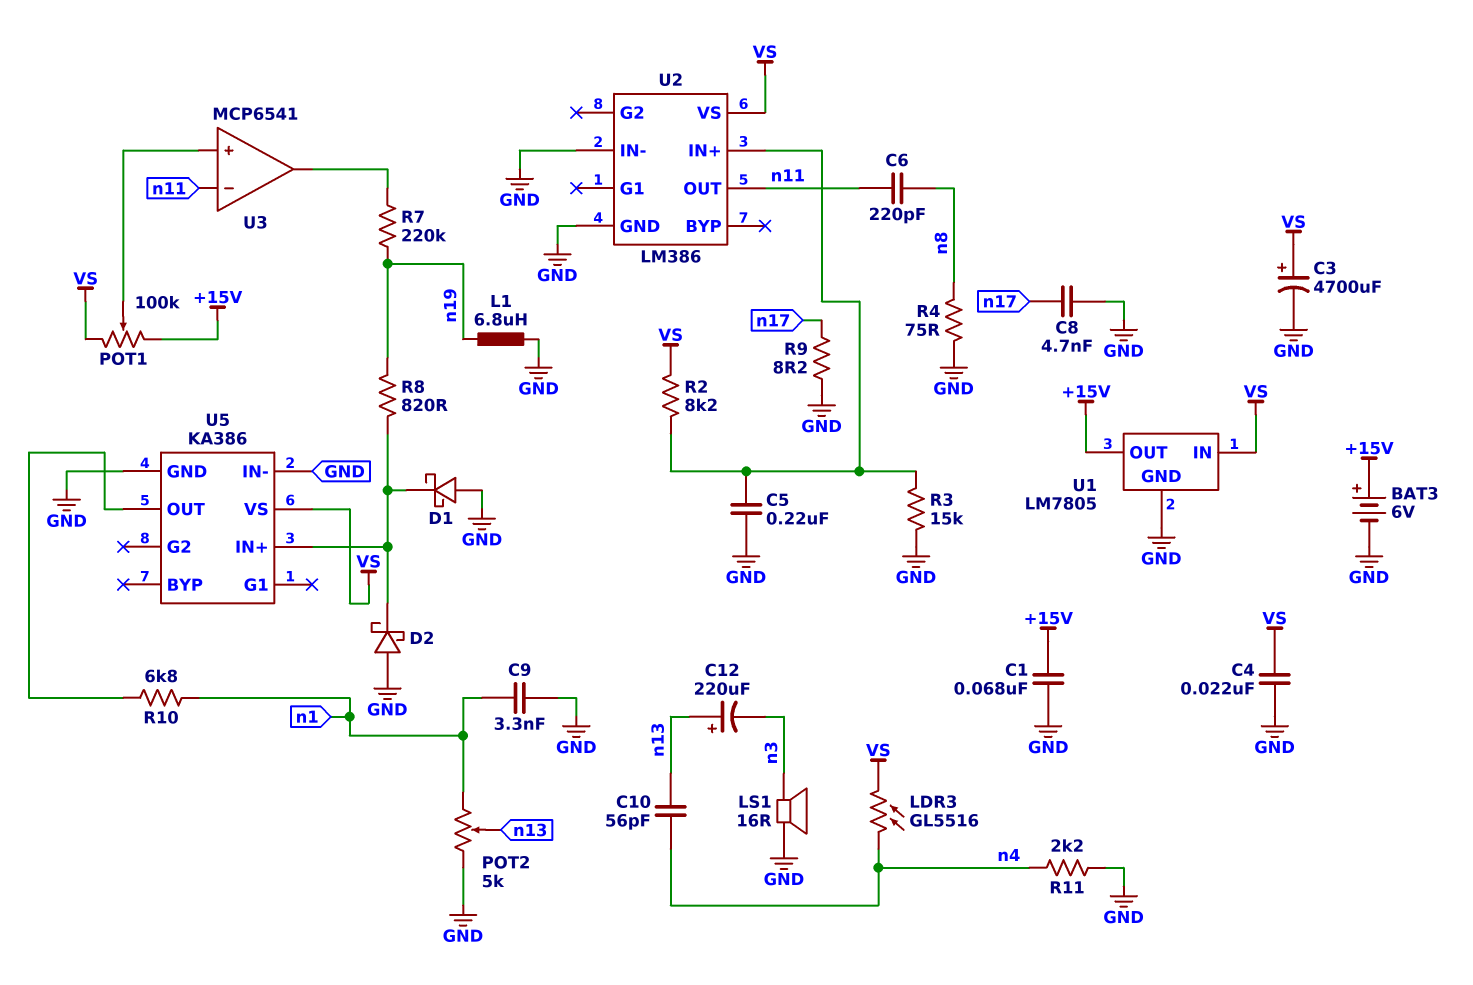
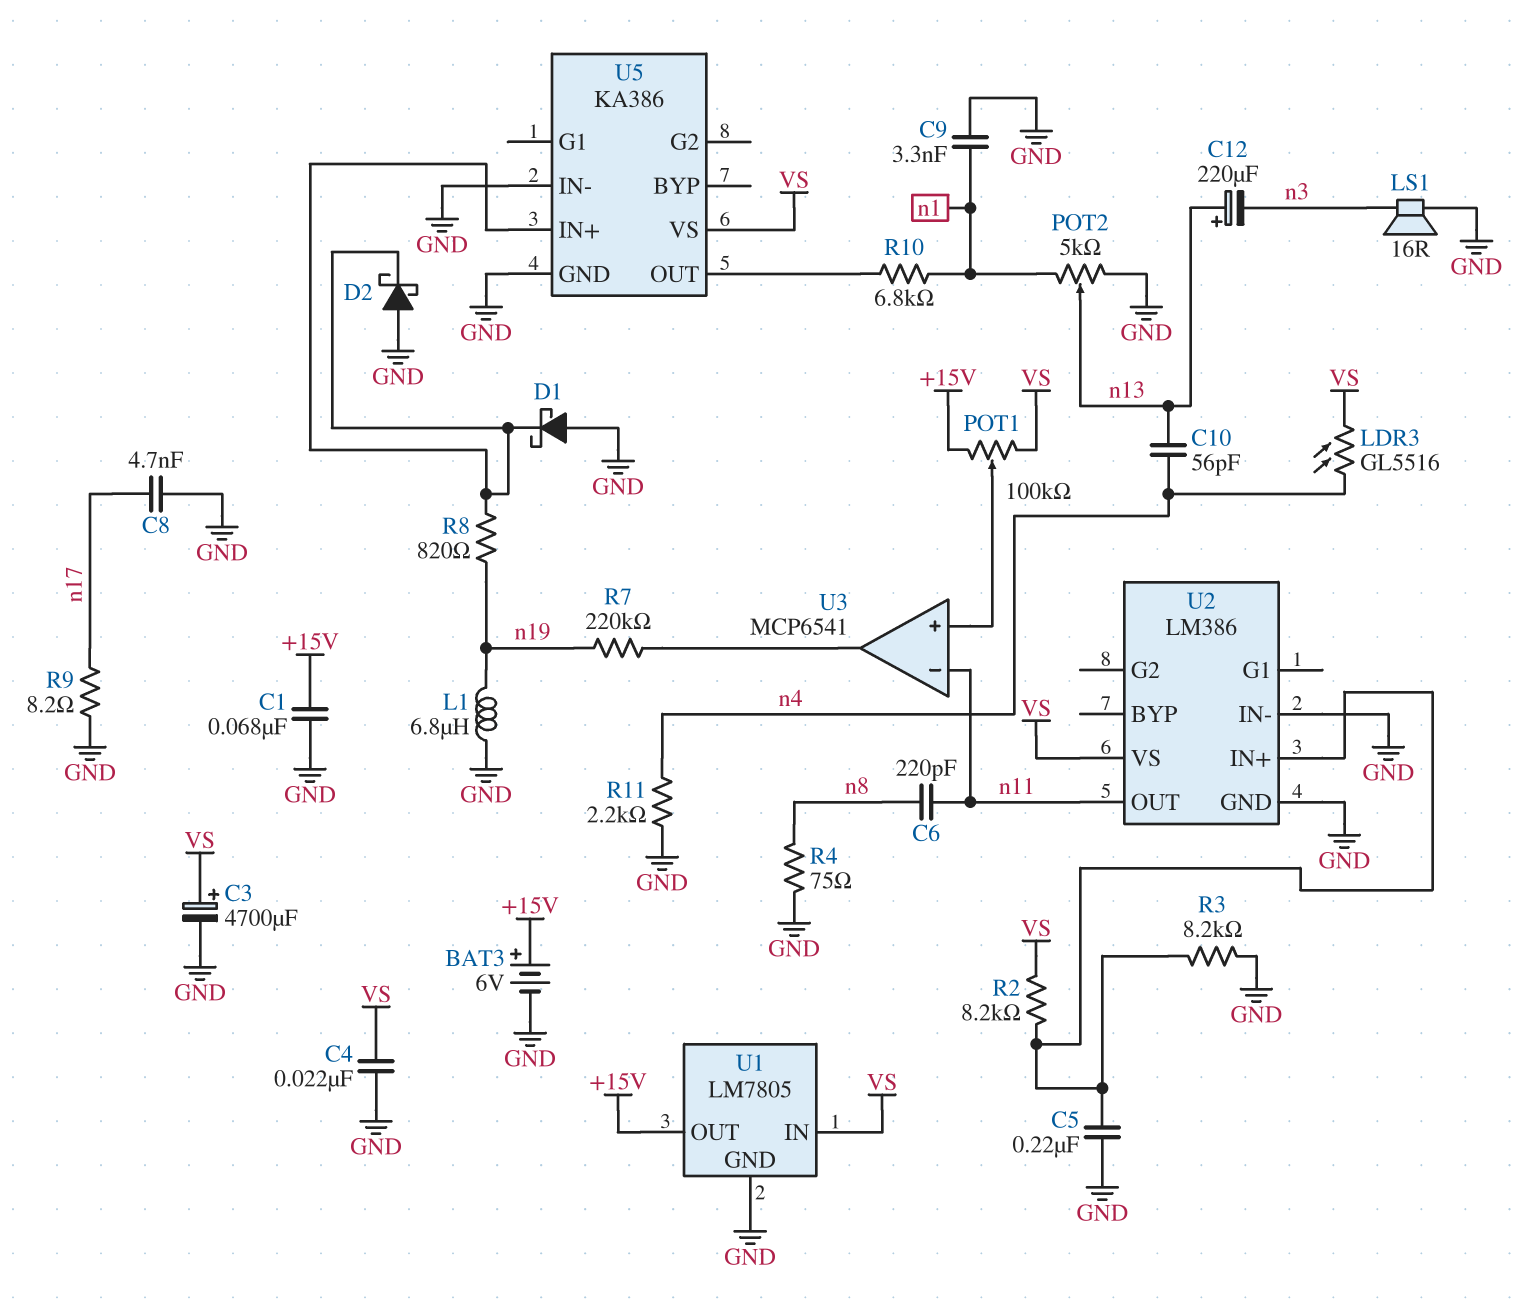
R3: 15k (GND, U2/IN+) -> 8.2k (GND, U2/IN+)

